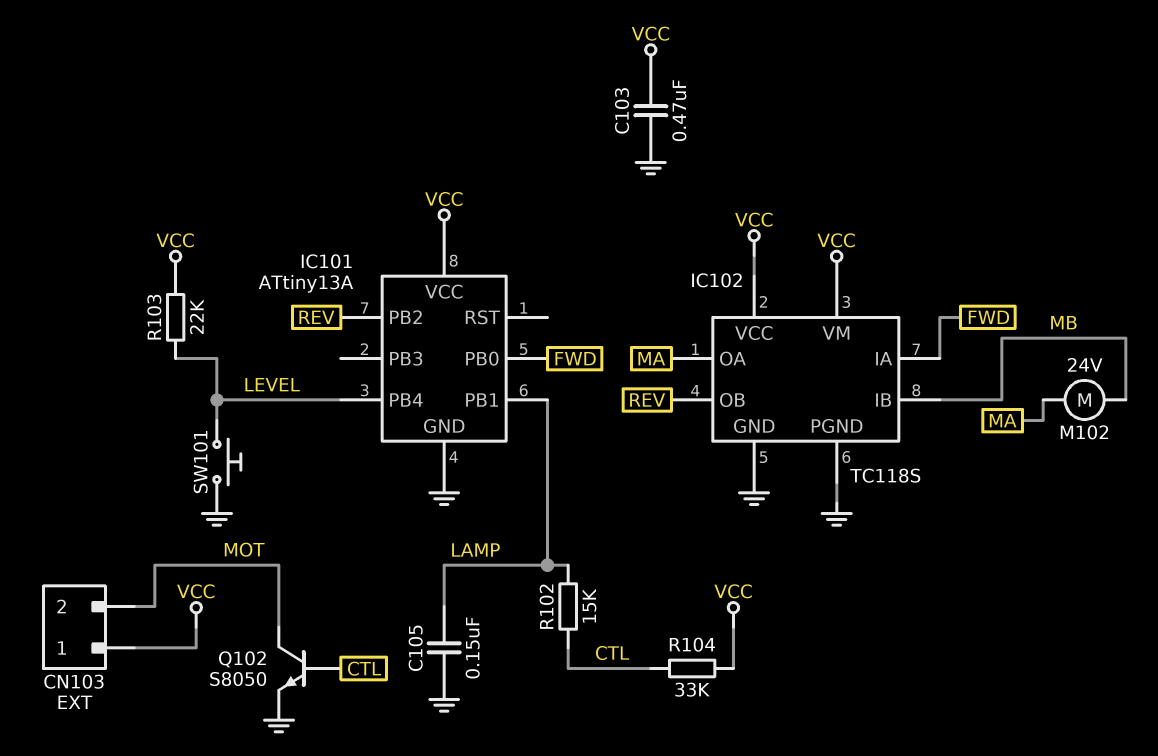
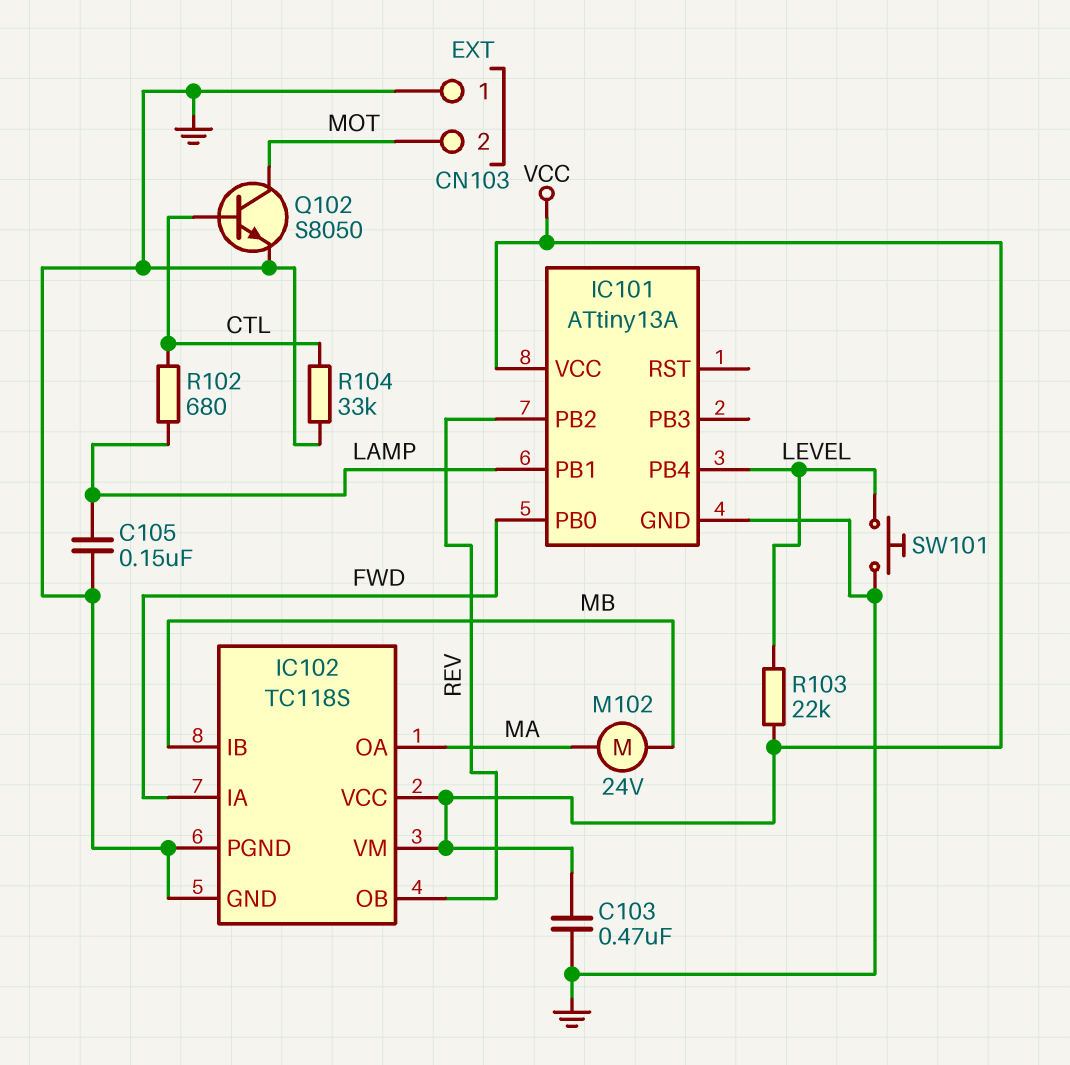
CN103 pin 1: VCC -> GND
R102: 15k (CTL, LAMP) -> 680 (CTL, LAMP)
R104: 33k (CTL, VCC) -> 33k (CTL, GND)

